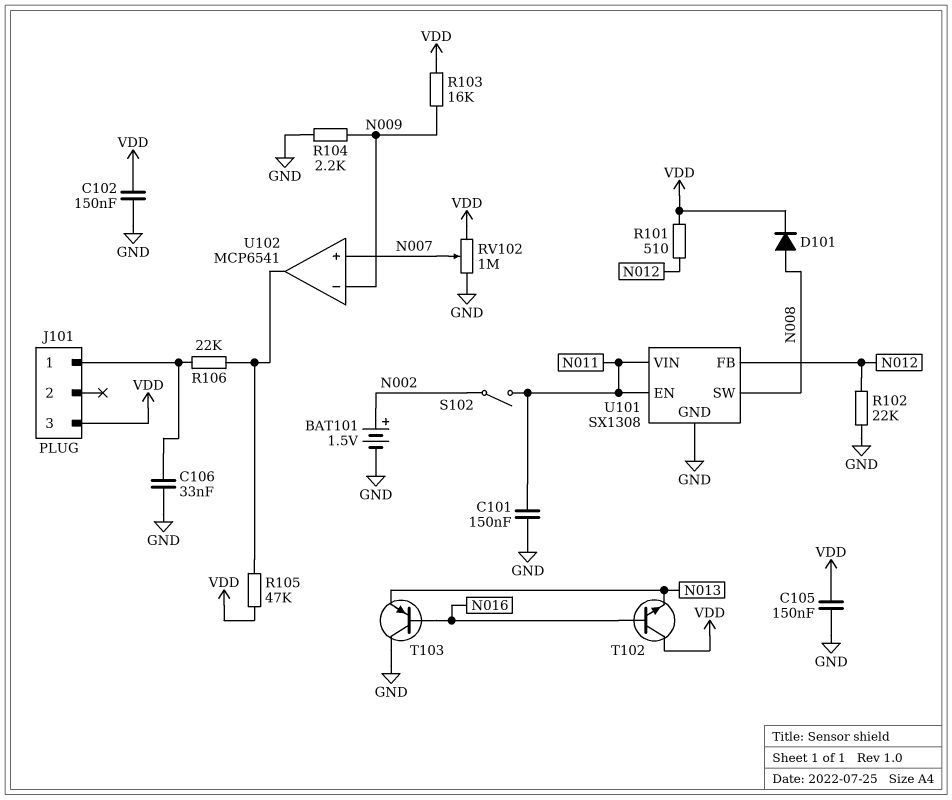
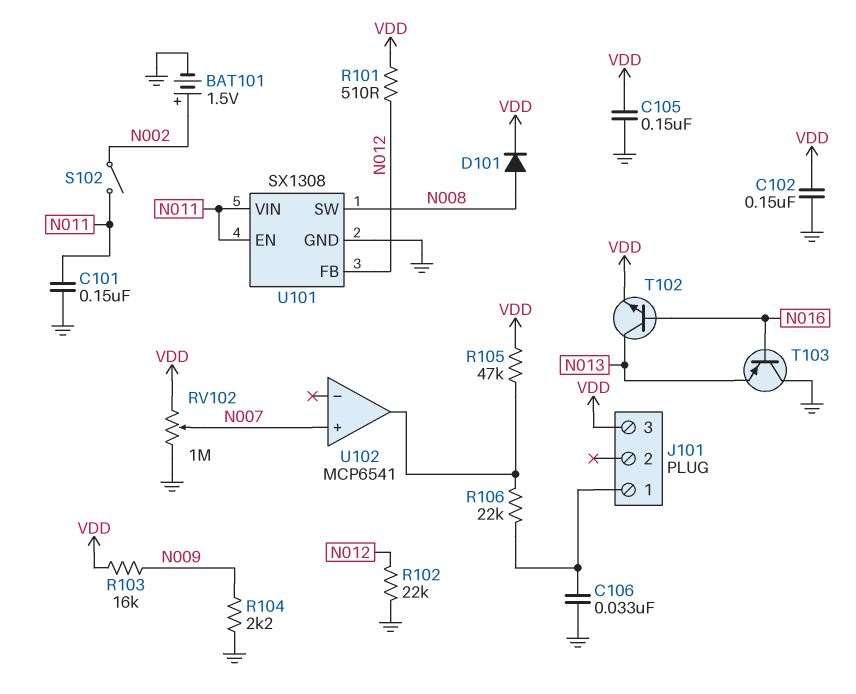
T102: NPN (B N016, C VDD, E N013) -> NPN (B N016, C N013, E VDD)
U102 pin in-: N009 -> none

